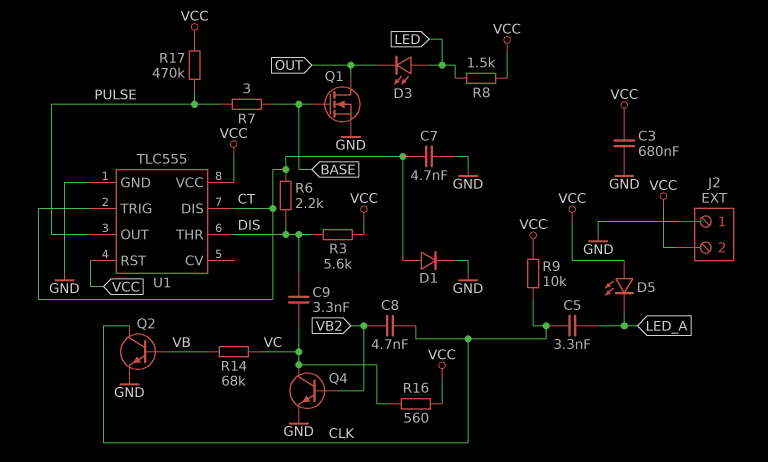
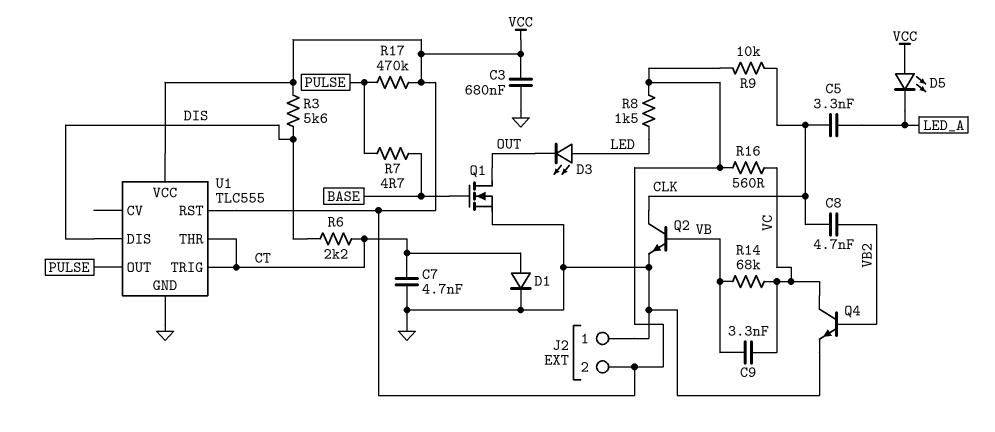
C9: 3.3nF (DIS, VC) -> 3.3nF (VB, VC)
R7: 3 (BASE, PULSE) -> 4.7 (BASE, PULSE)
U1 pin DIS: CT -> DIS
U1 pin THR: DIS -> CT

